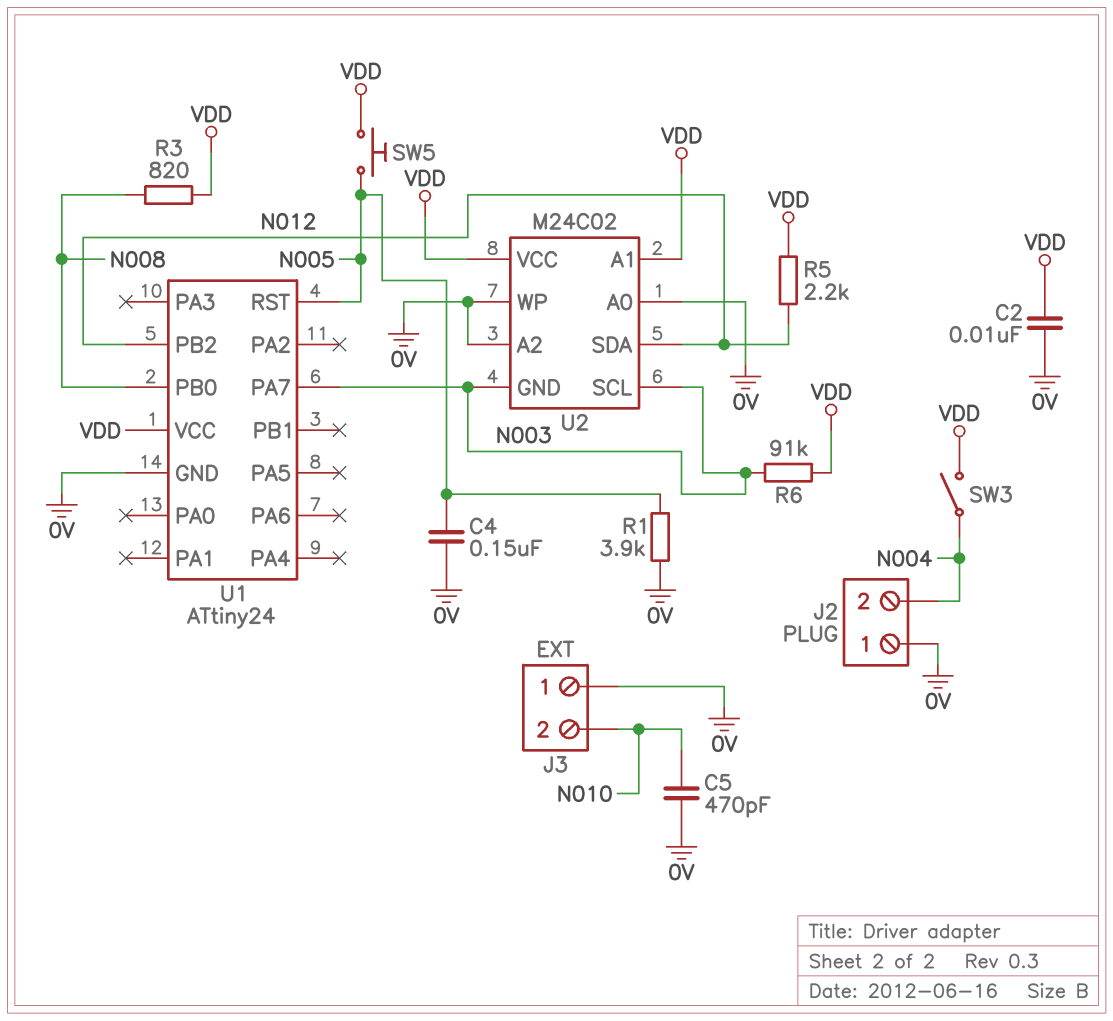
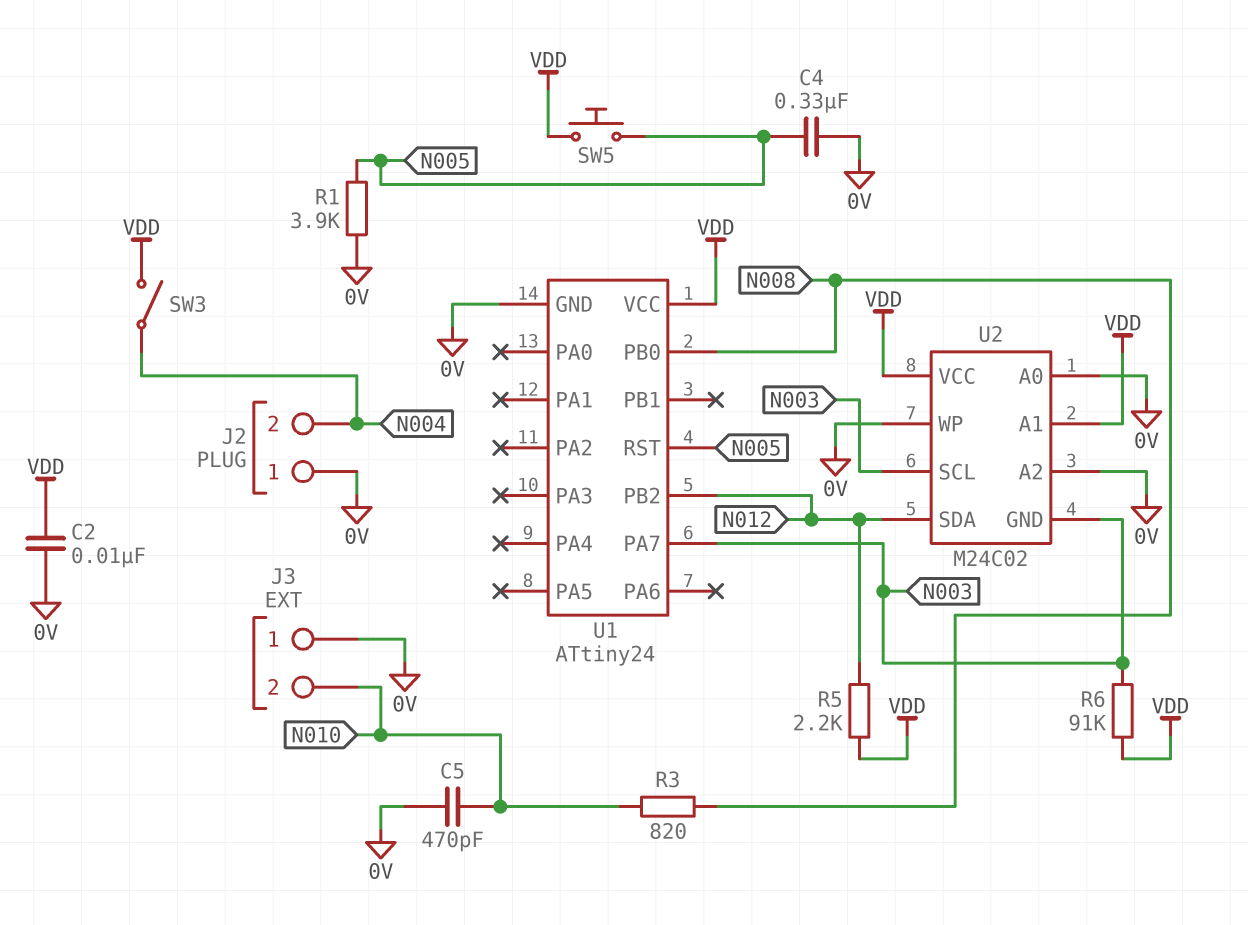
C4: 150nF (0V, N005) -> 330nF (0V, N005)
R3: 820 (N008, VDD) -> 820 (N008, N010)

